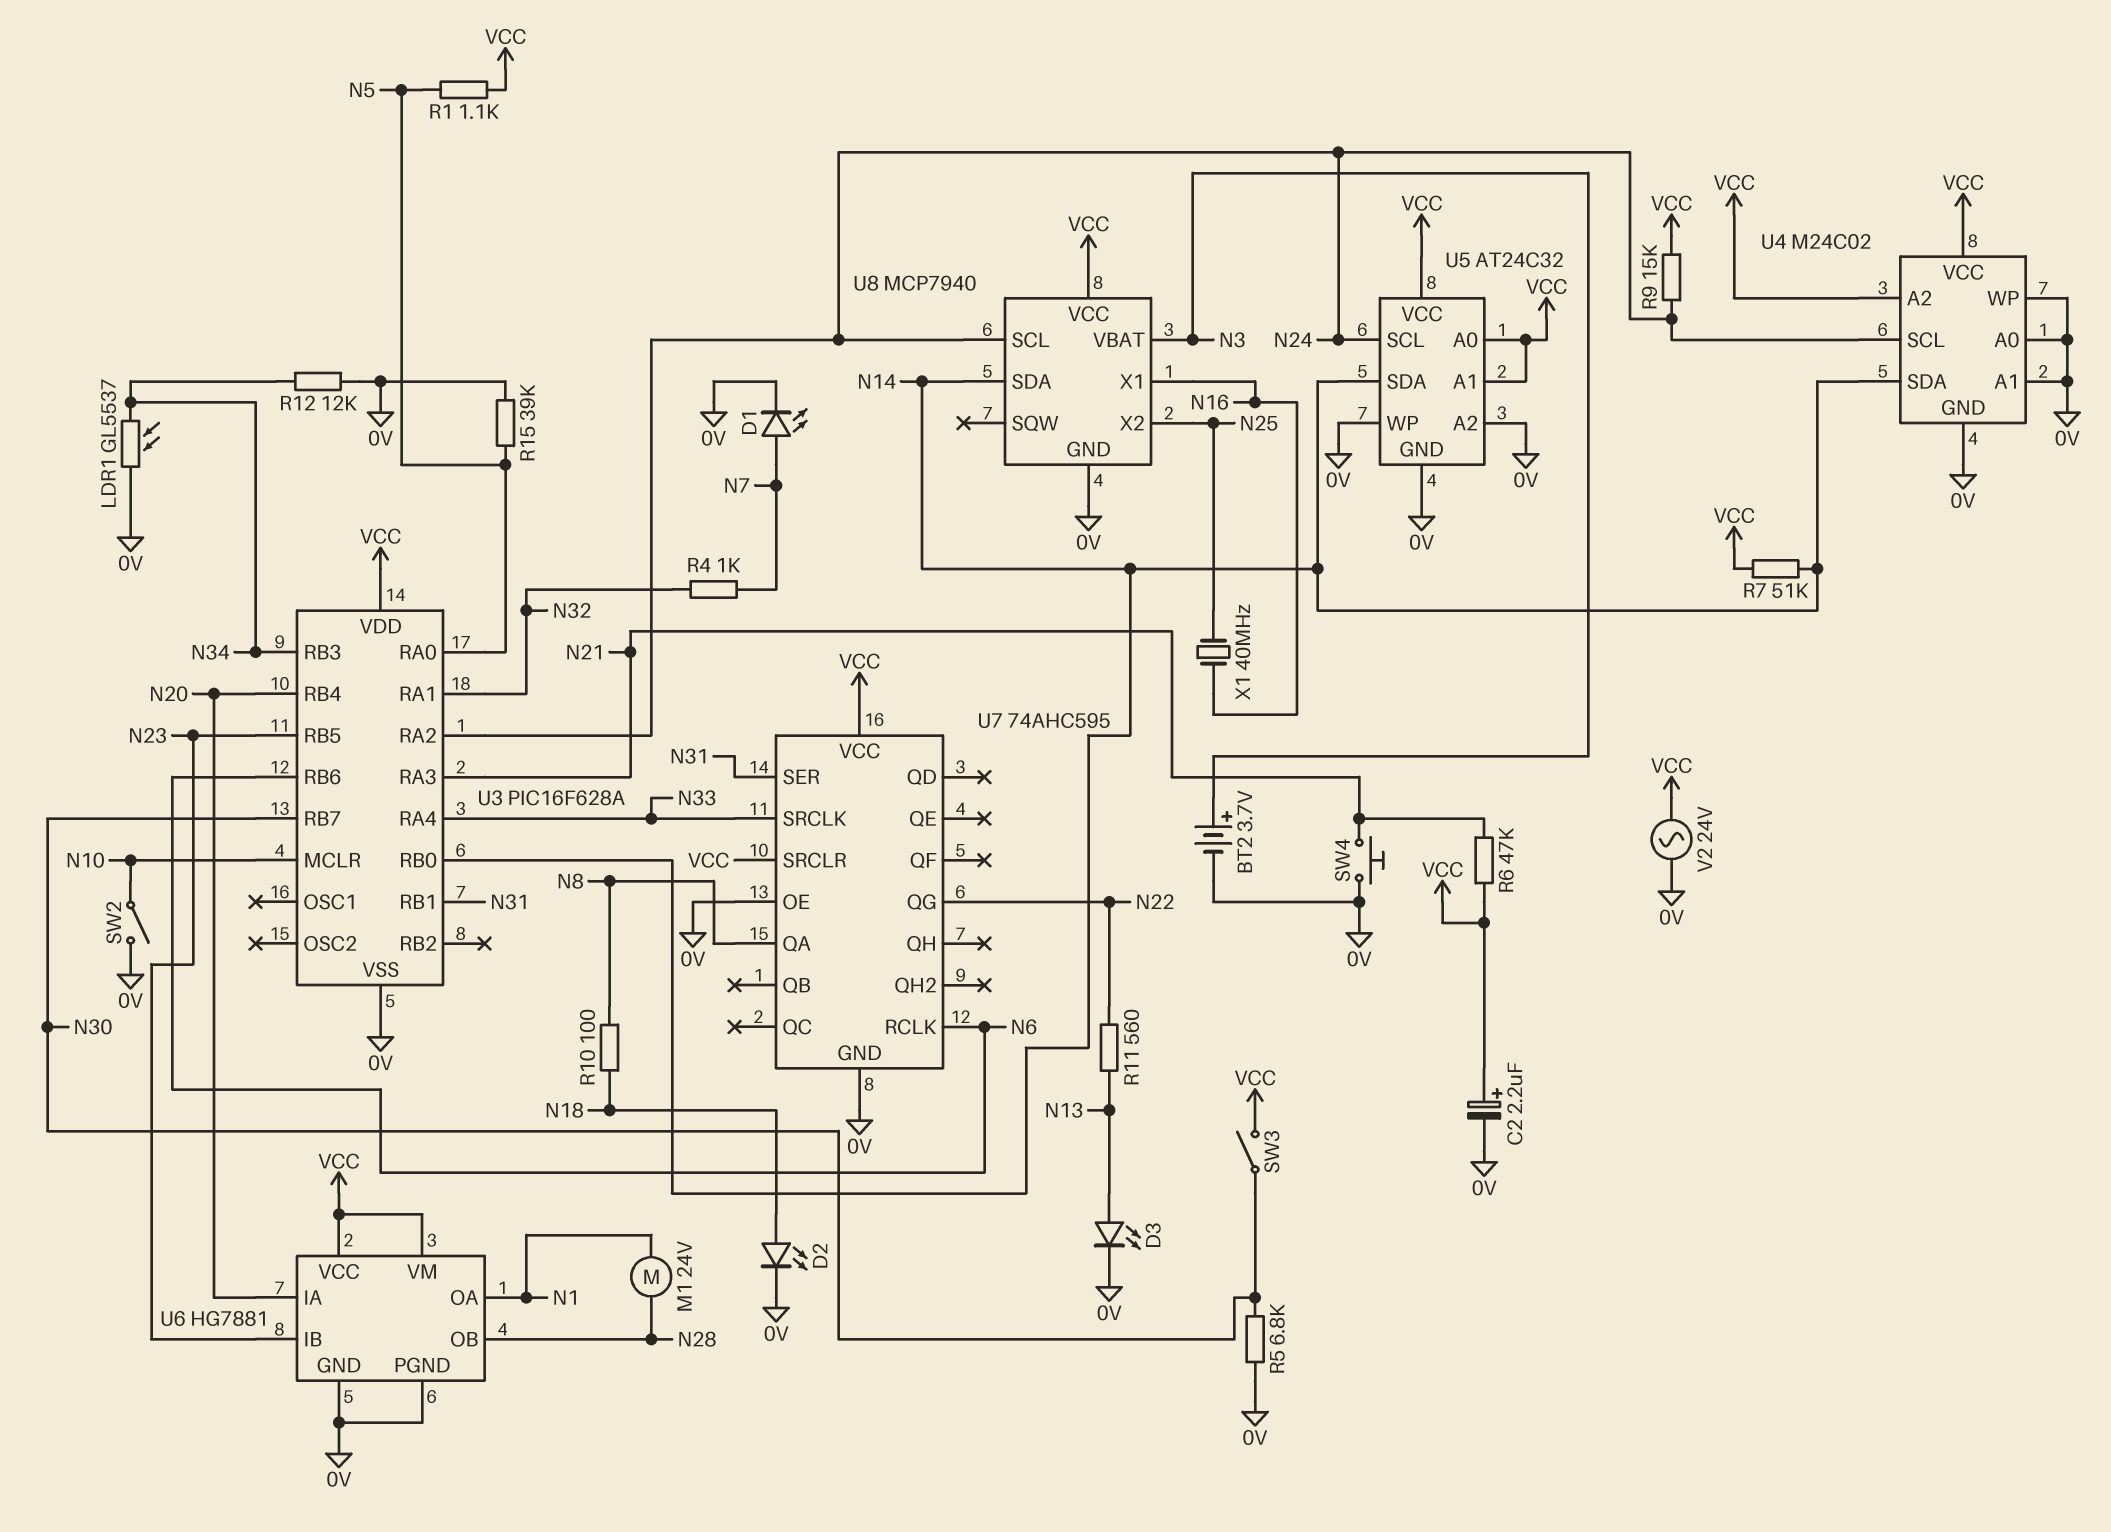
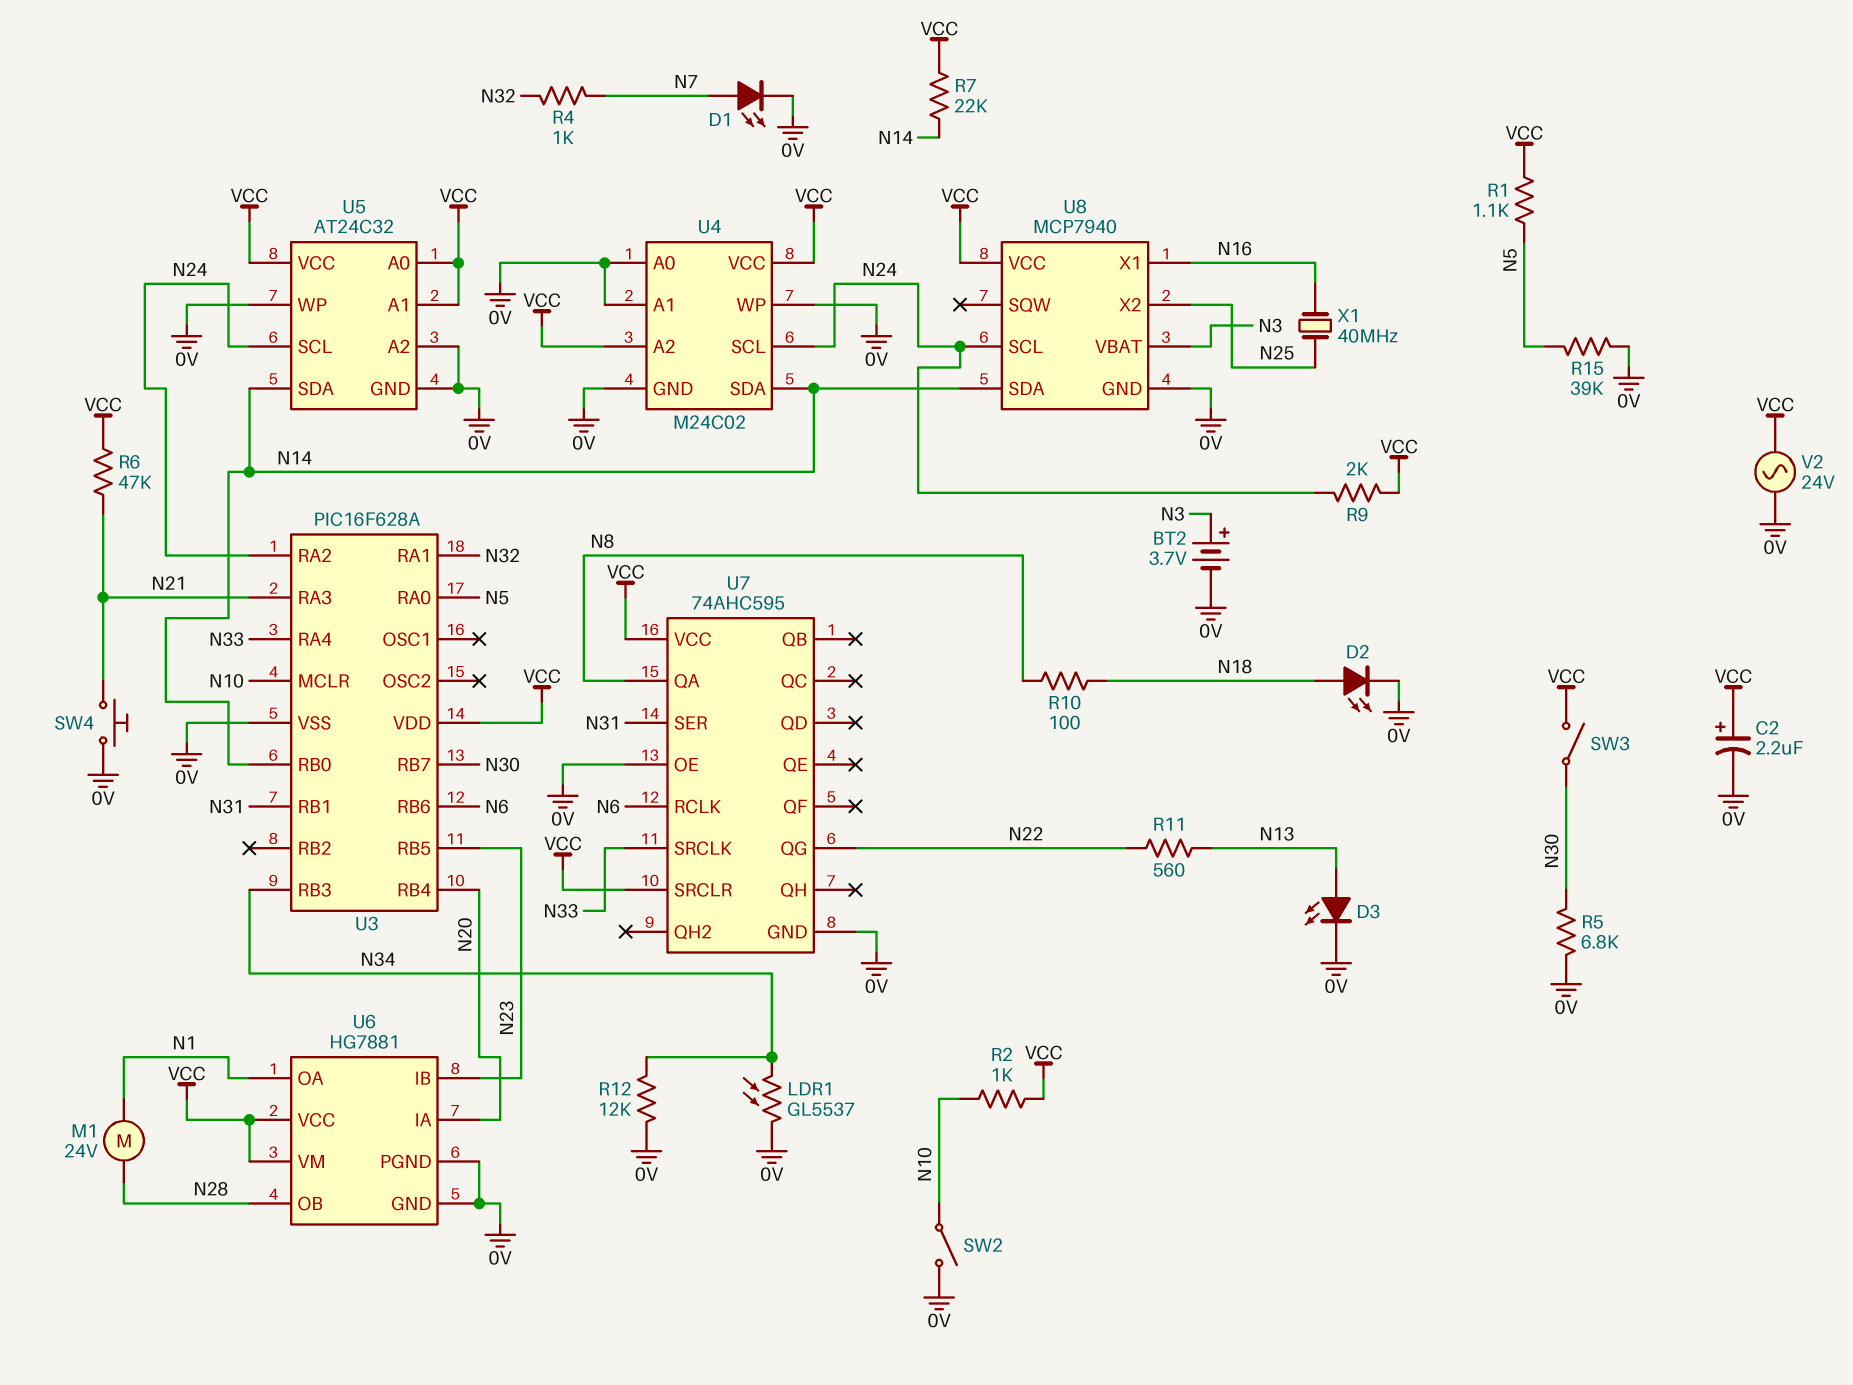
R2: none -> 1k (N10, VCC)
R7: 51k (N14, VCC) -> 22k (N14, VCC)
R9: 15k (N24, VCC) -> 2k (N24, VCC)

